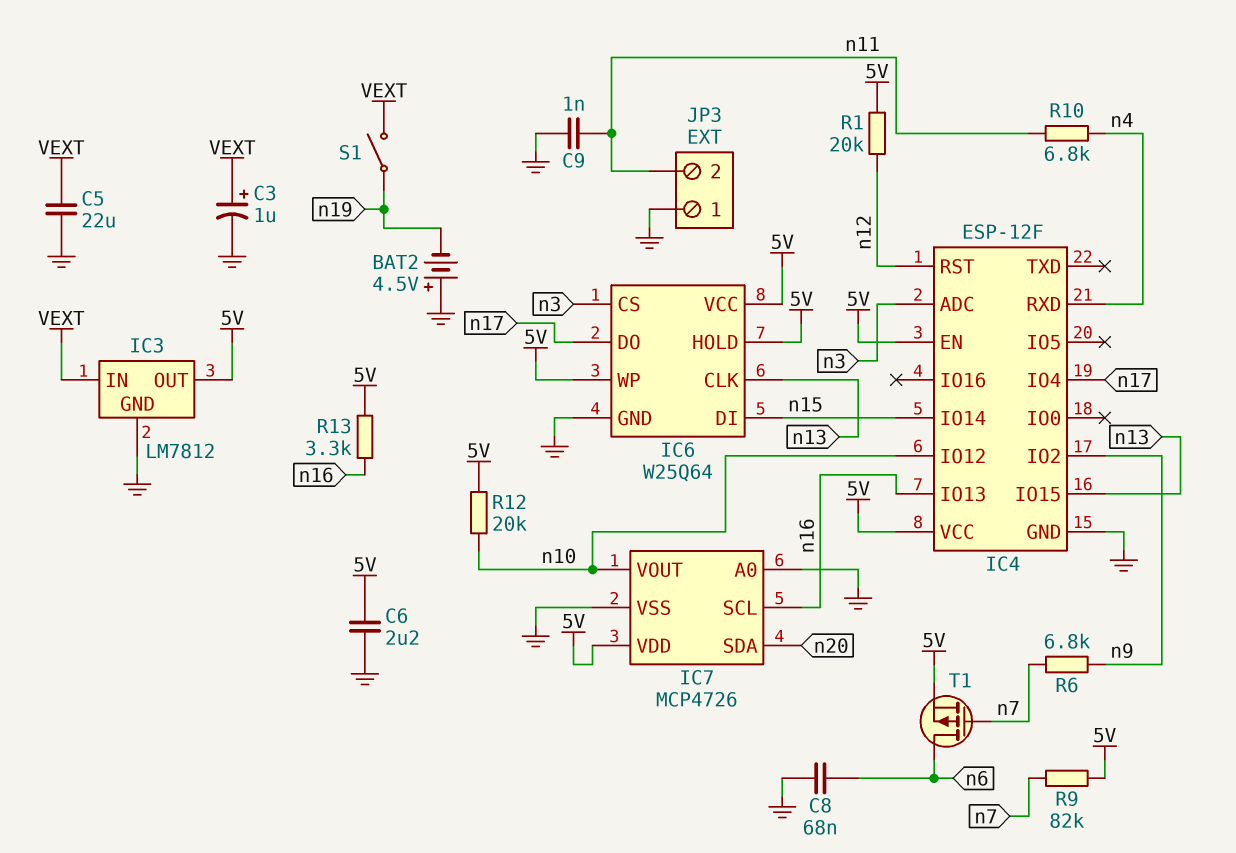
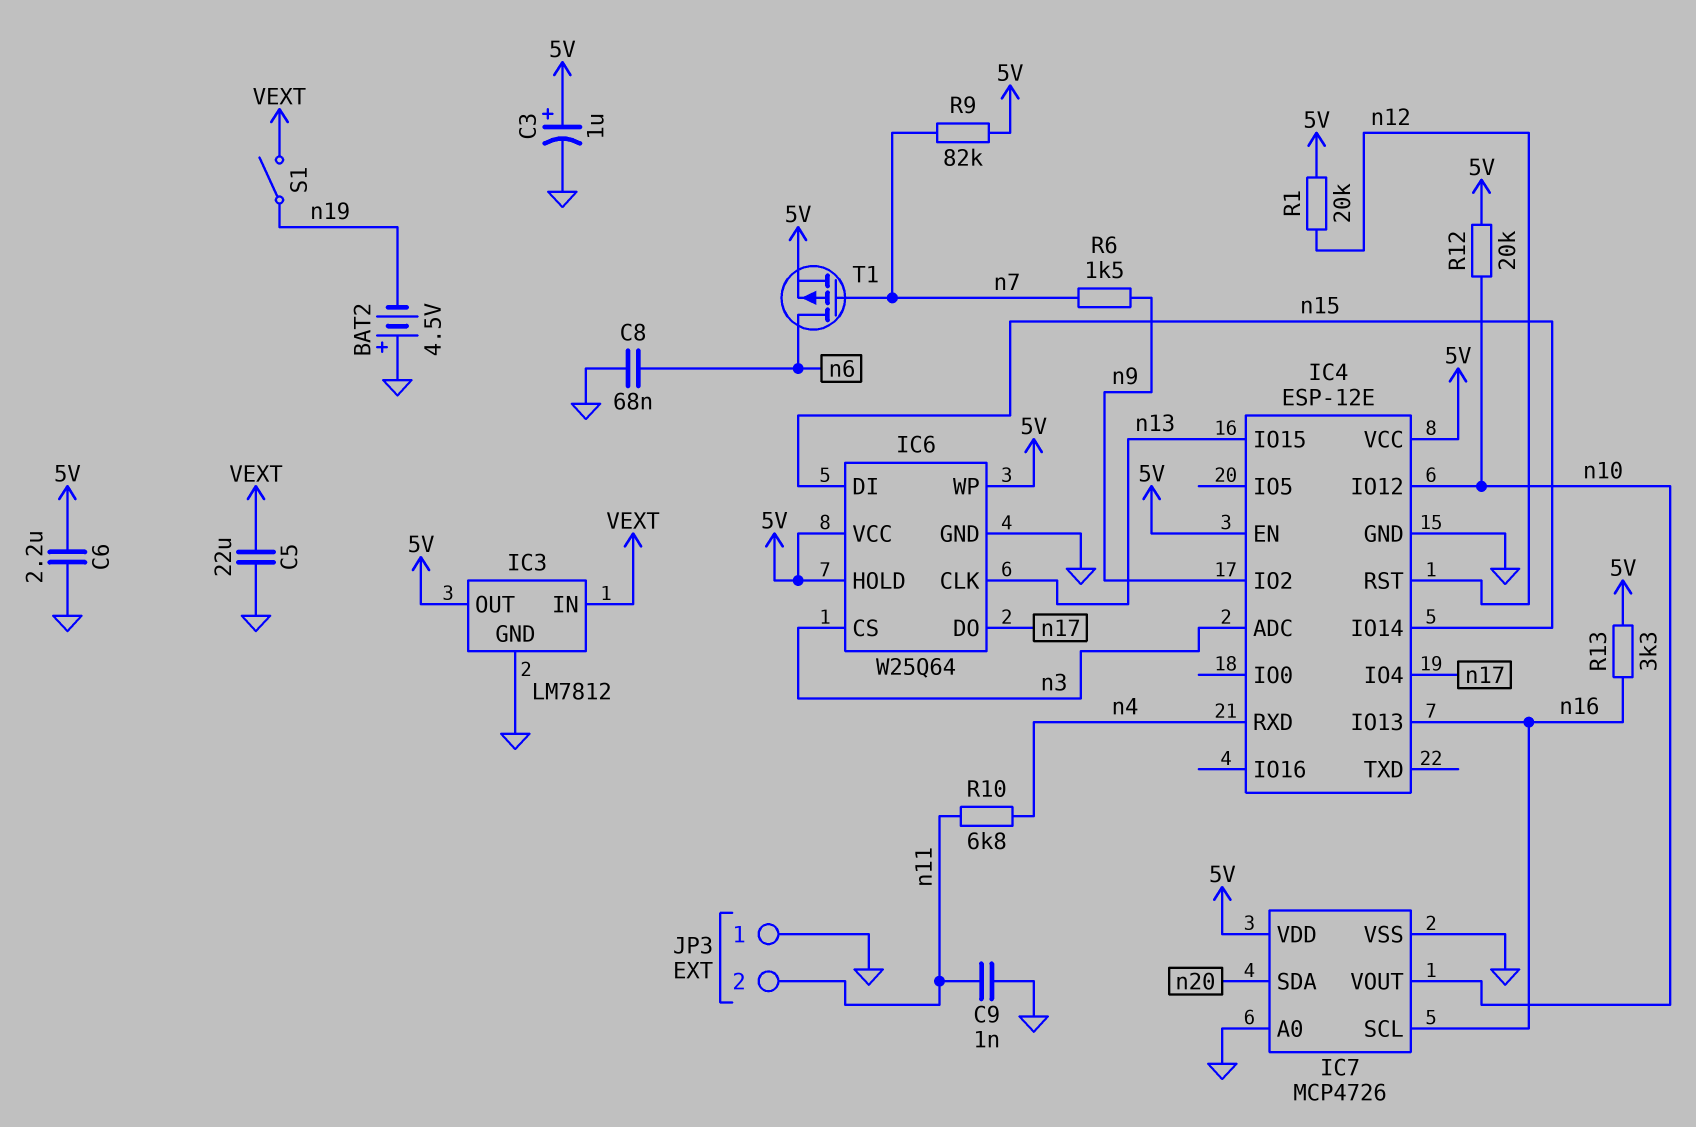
C3: 1uF (plus VEXT, minus GND) -> 1uF (plus 5V, minus GND)
IC4: ESP-12F -> ESP-12E
R6: 6.8k (n7, n9) -> 1.5k (n7, n9)

